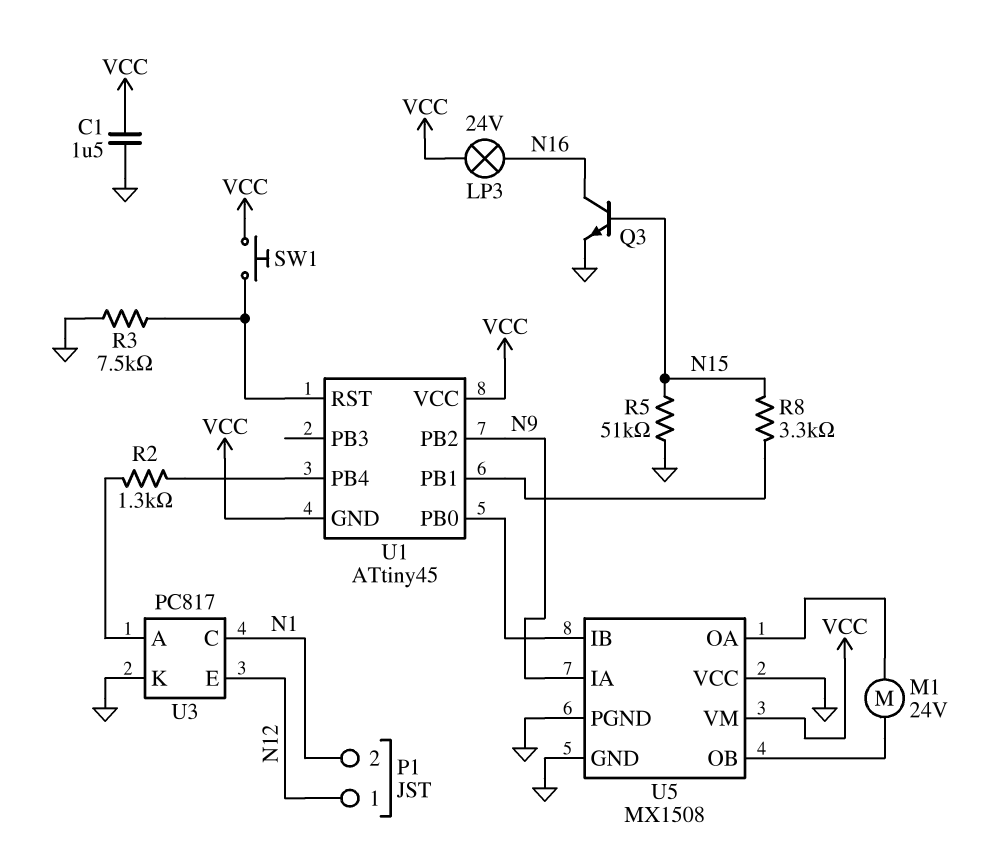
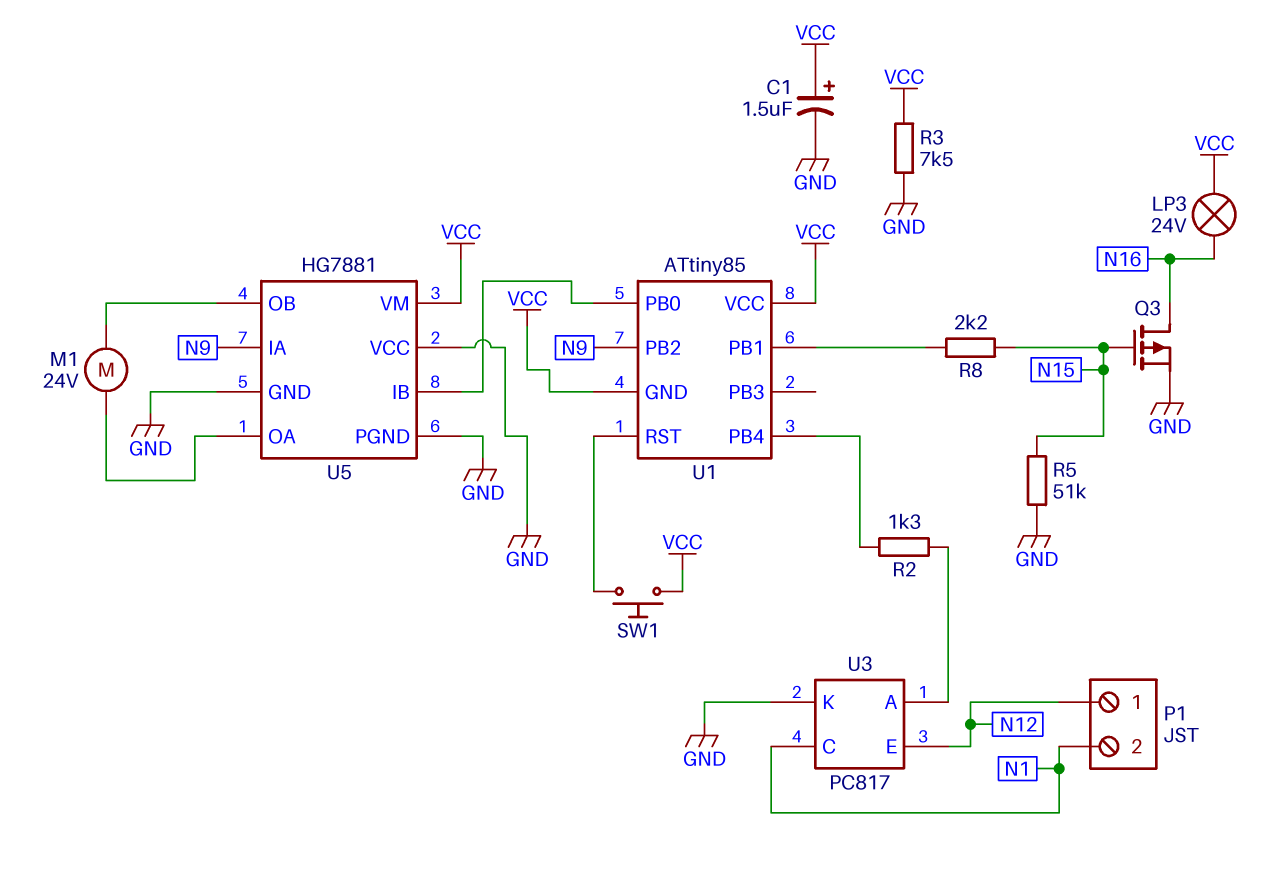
C1: 1.5uF (GND, VCC) -> 1.5uF (plus VCC, minus GND)
Q3: NPN (B N15, C N16, E GND) -> PMOS (G N15, D N16, S GND)
R3: 7.5k (GND, U1/RST) -> 7.5k (GND, VCC)
R8: 3.3k (N15, U1/PB1) -> 2.2k (N15, U1/PB1)
U1: ATtiny45 -> ATtiny85
U5: MX1508 -> HG7881

